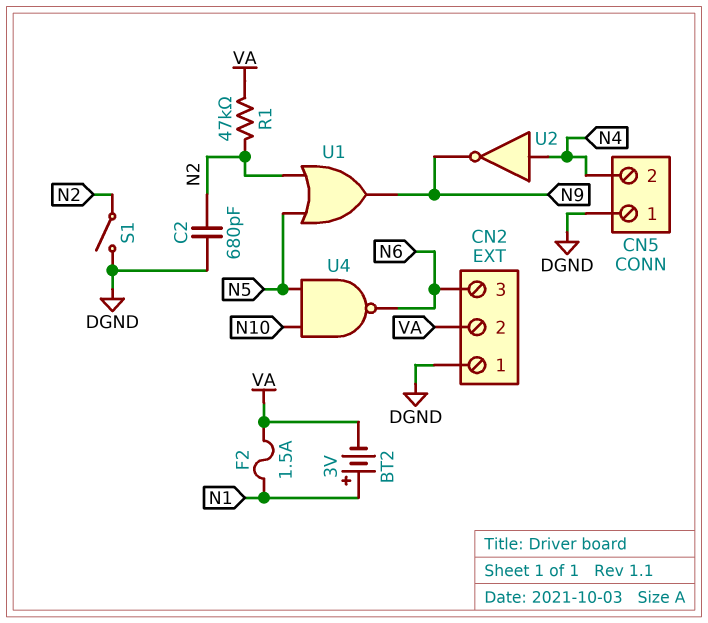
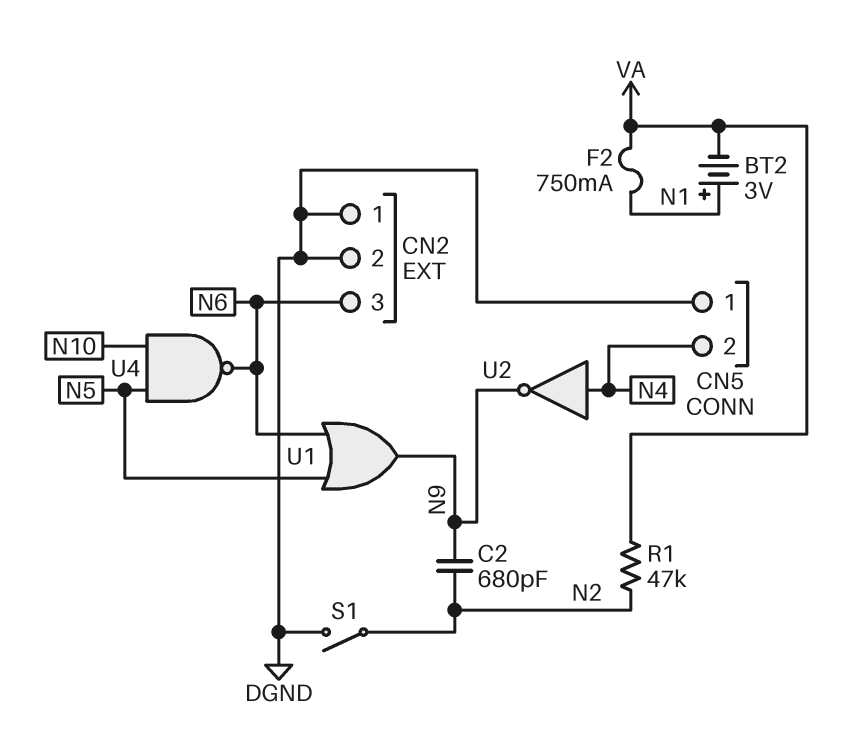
C2: 680pF (DGND, N2) -> 680pF (N2, N9)
CN2 pin 2: VA -> DGND
F2: 1.5A (N1, VA) -> 750mA (N1, VA)
U1: OR (in N2, in N5, out N9) -> OR (in N5, in N6, out N9)

